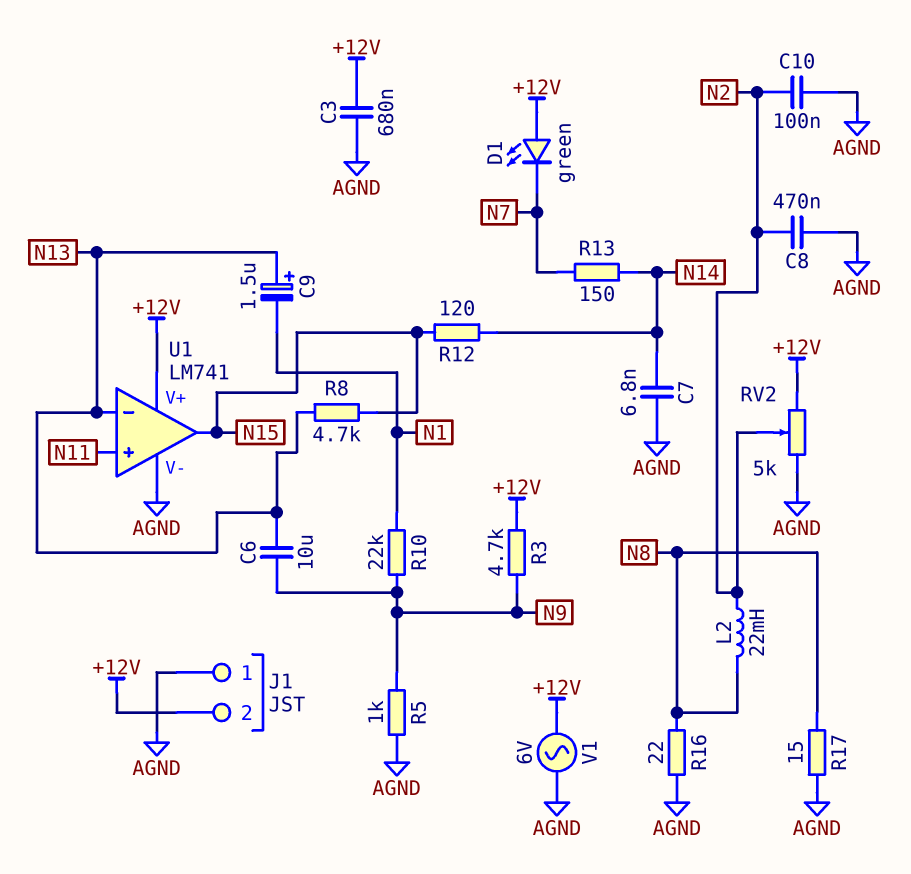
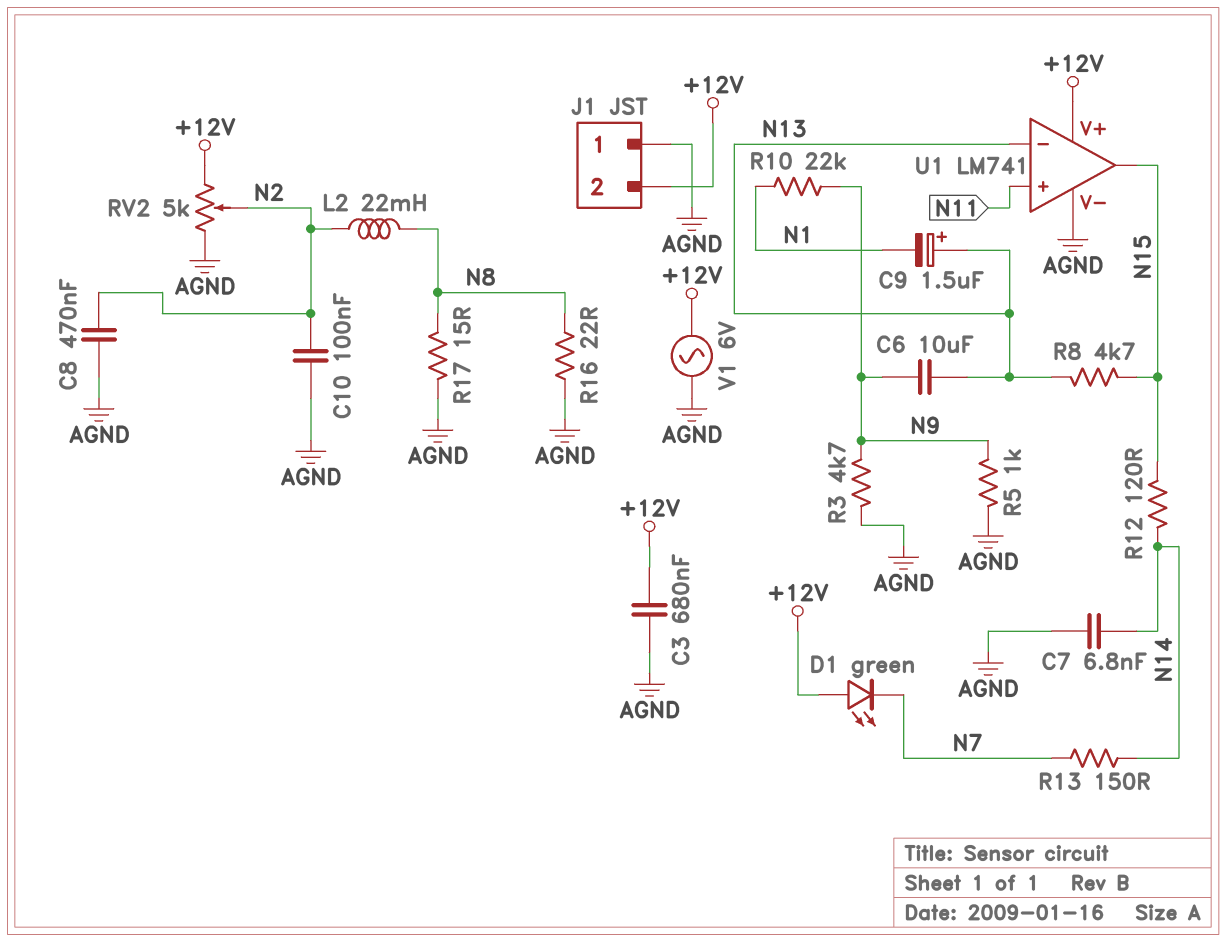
R3: 4.7k (+12V, N9) -> 4.7k (AGND, N9)

